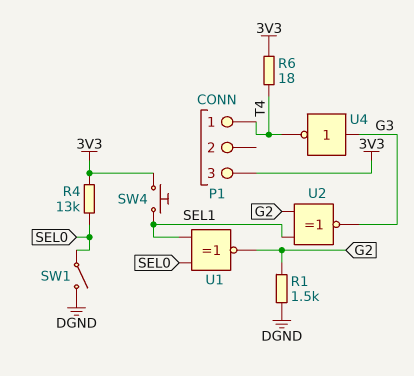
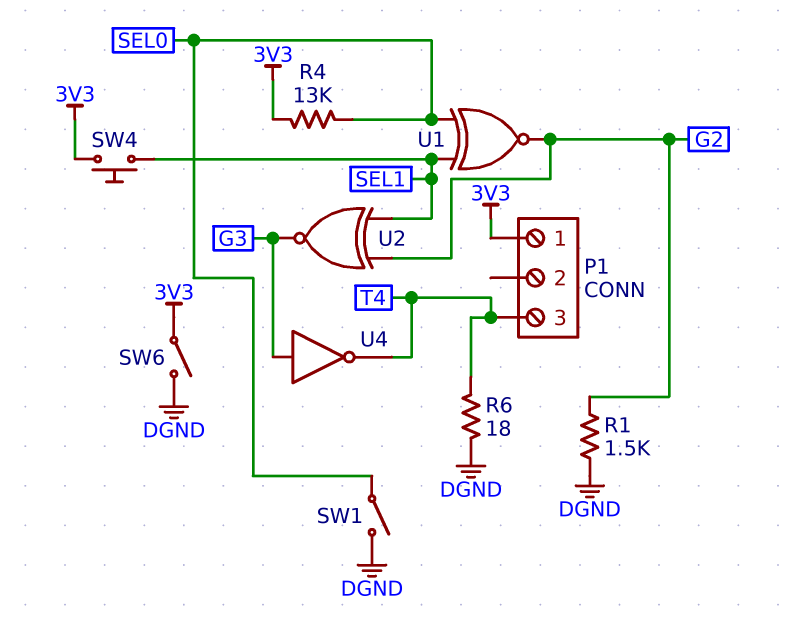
P1 pin 1: T4 -> 3V3
P1 pin 3: 3V3 -> T4
R6: 18 (3V3, T4) -> 18 (DGND, T4)
SW6: none -> switch (3V3, DGND)

